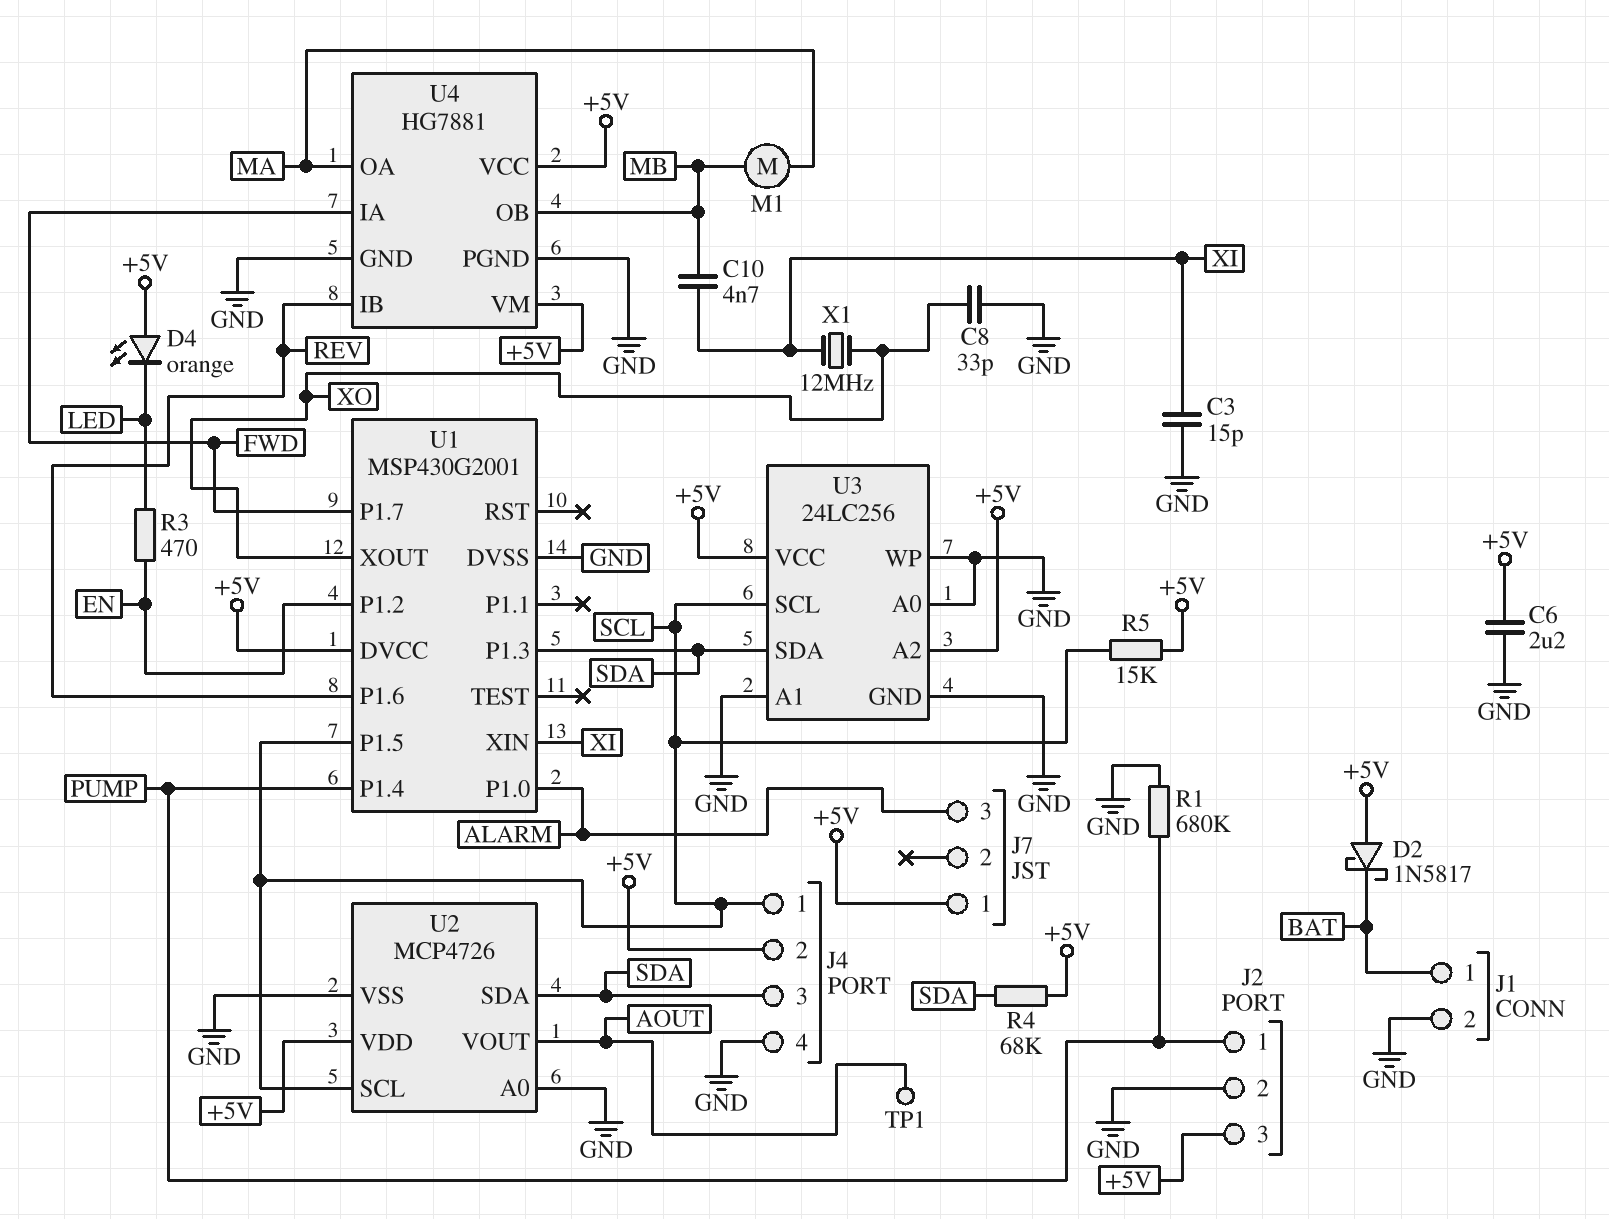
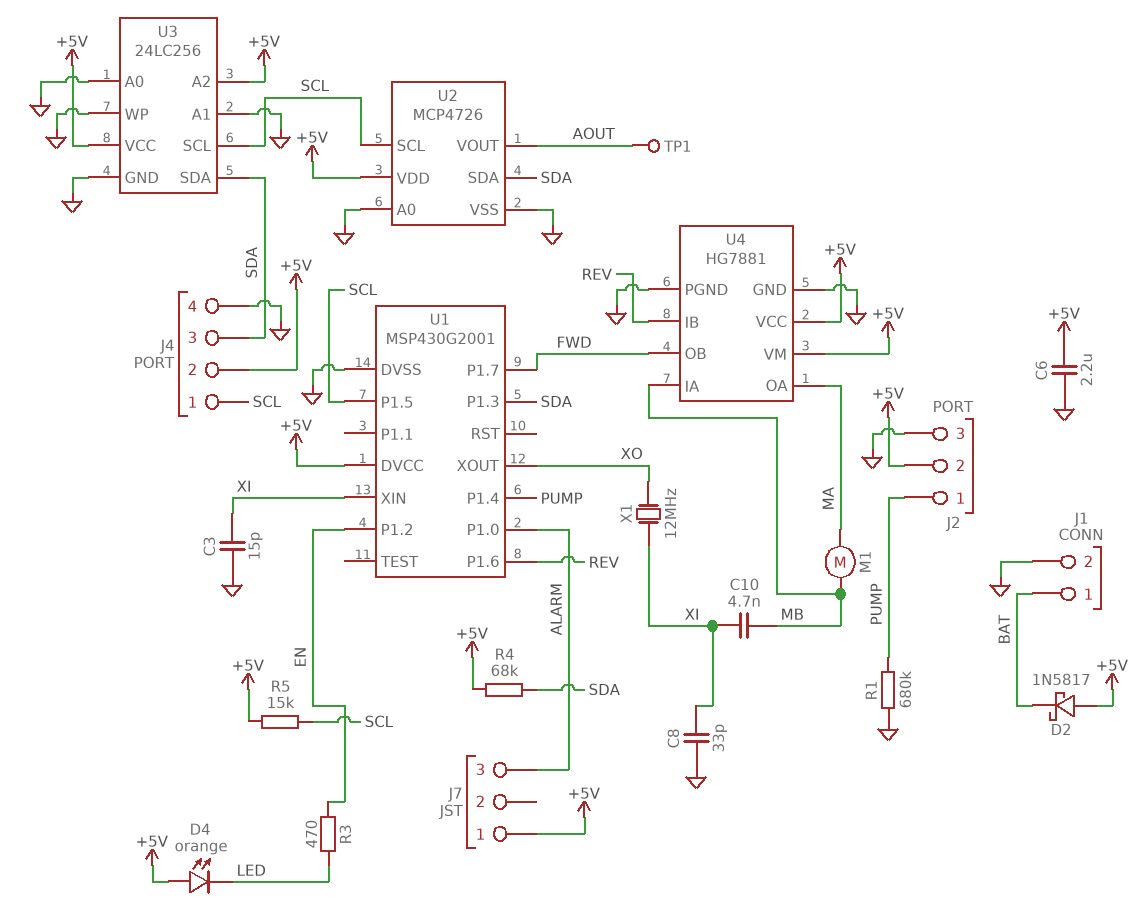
C8: 33pF (GND, XO) -> 33pF (GND, XI)
J2 pin 2: GND -> +5V
J2 pin 3: +5V -> GND
U4 pin IA: FWD -> MB
U4 pin OB: MB -> FWD

